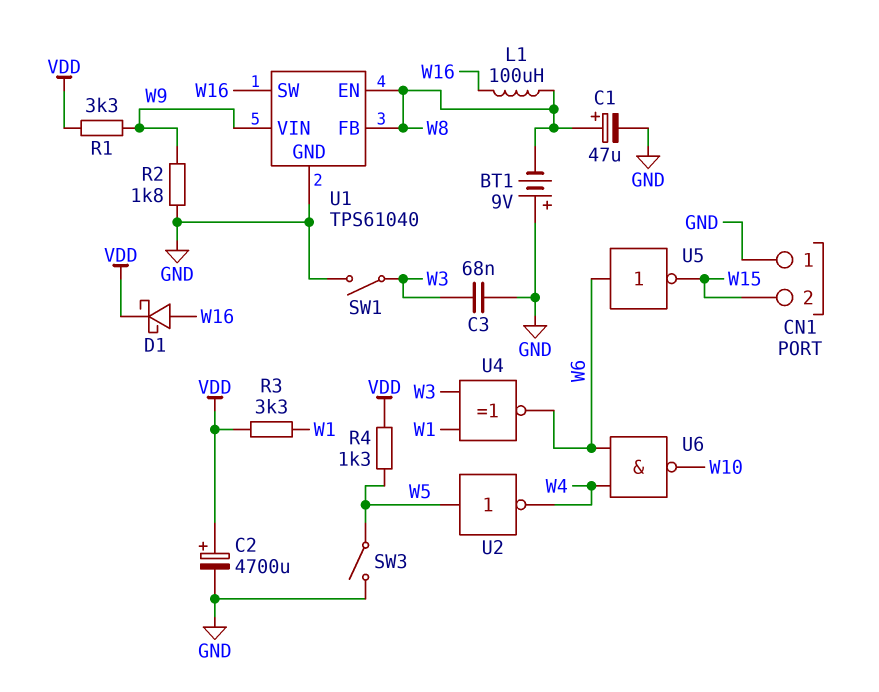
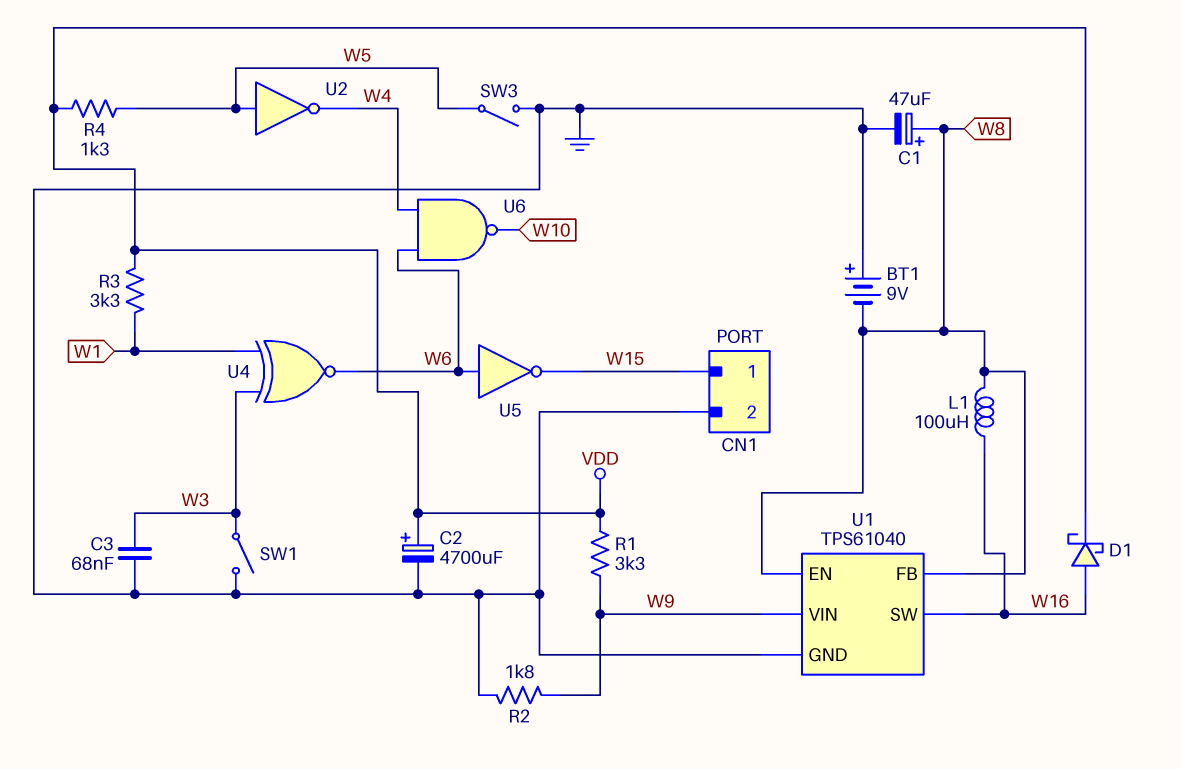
CN1 pin 1: GND -> W15
CN1 pin 2: W15 -> GND

